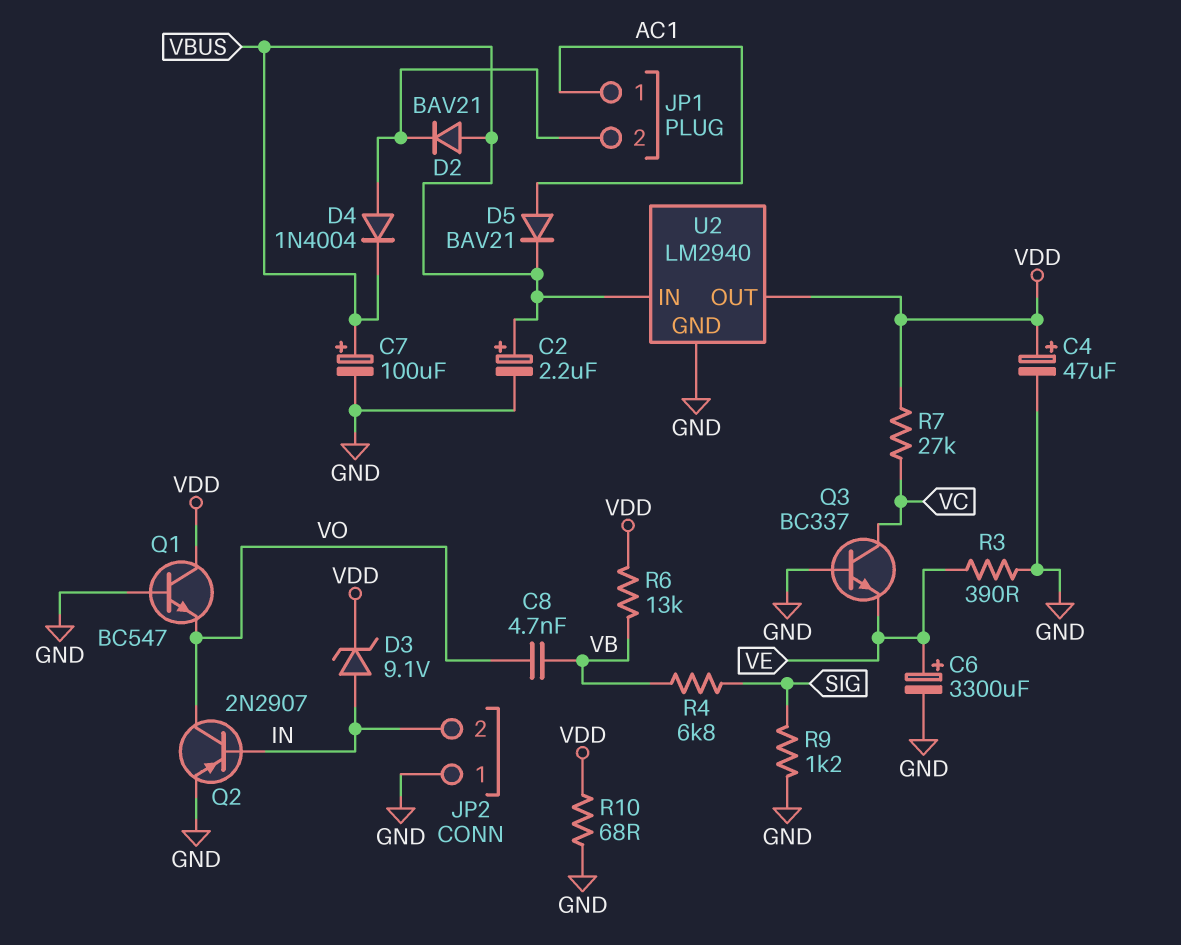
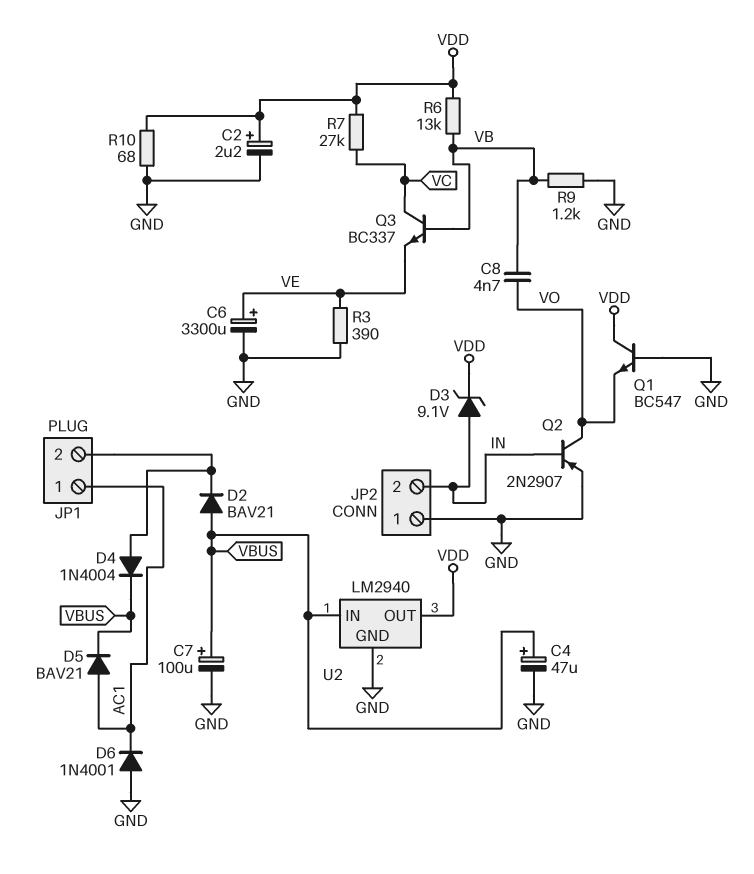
C2: 2.2uF (plus VBUS, minus GND) -> 2.2uF (plus VDD, minus GND)
C4: 47uF (plus VDD, minus GND) -> 47uF (plus VBUS, minus GND)
D6: none -> diode 1N4001 (A GND, K AC1)
Q3: NPN BC337 (B GND, C VC, E VE) -> NPN BC337 (B VB, C VC, E VE)
R4: 6.8k (SIG, VB) -> none
R9: 1.2k (GND, SIG) -> 1.2k (GND, VB)

